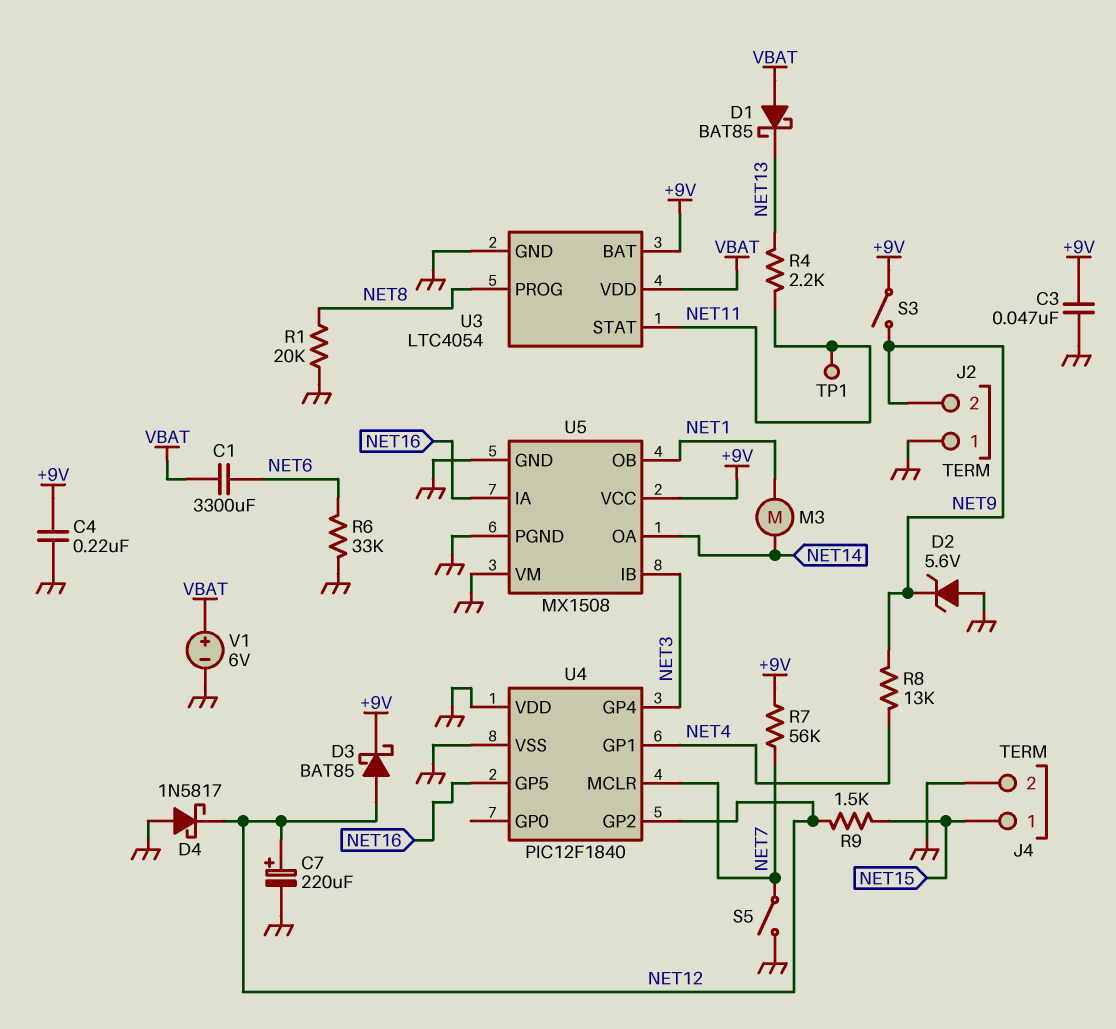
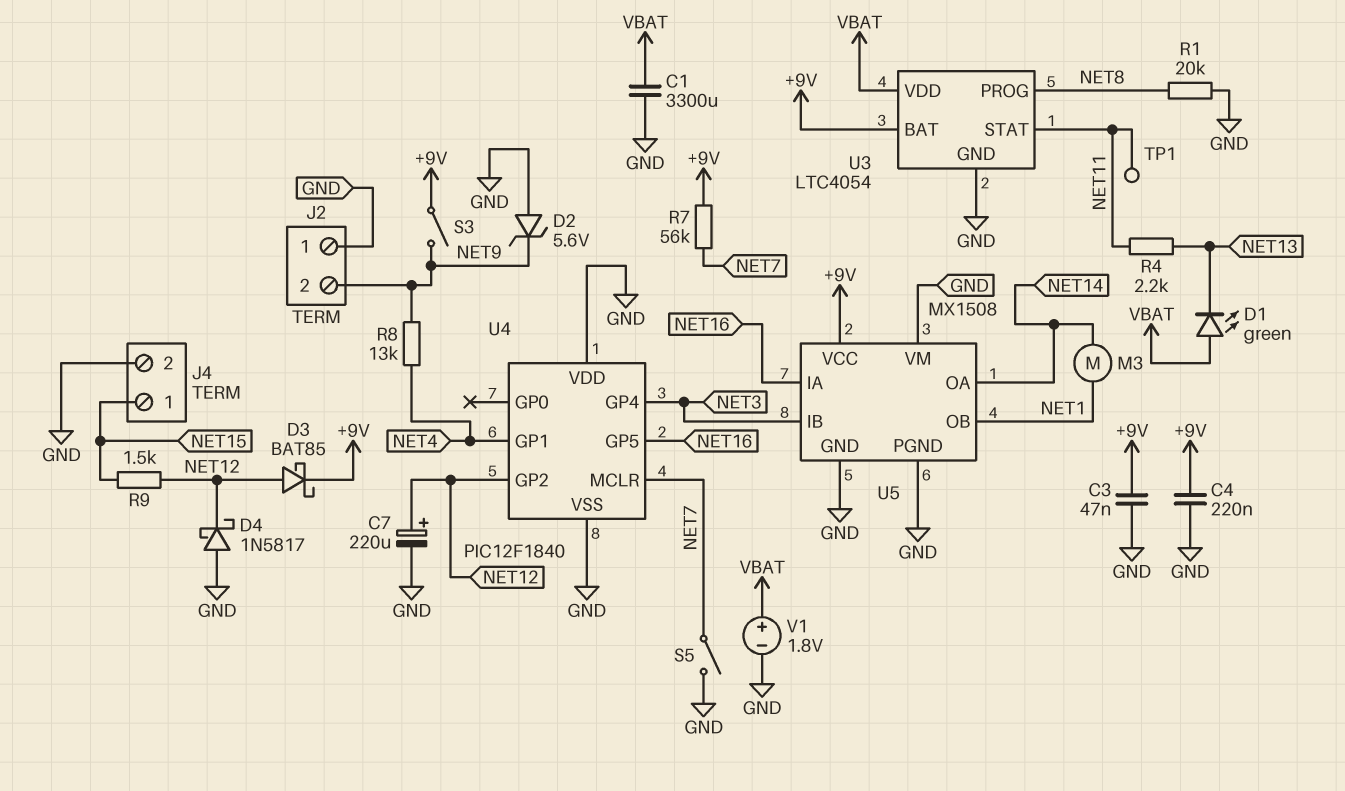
C1: 3300uF (NET6, VBAT) -> 3300uF (GND, VBAT)
D1: schottky BAT85 (A VBAT, K NET13) -> LED green (A VBAT, K NET13)
R6: 33k (GND, NET6) -> none
V1: 6V (plus VBAT, minus GND) -> 1.8V (plus VBAT, minus GND)

